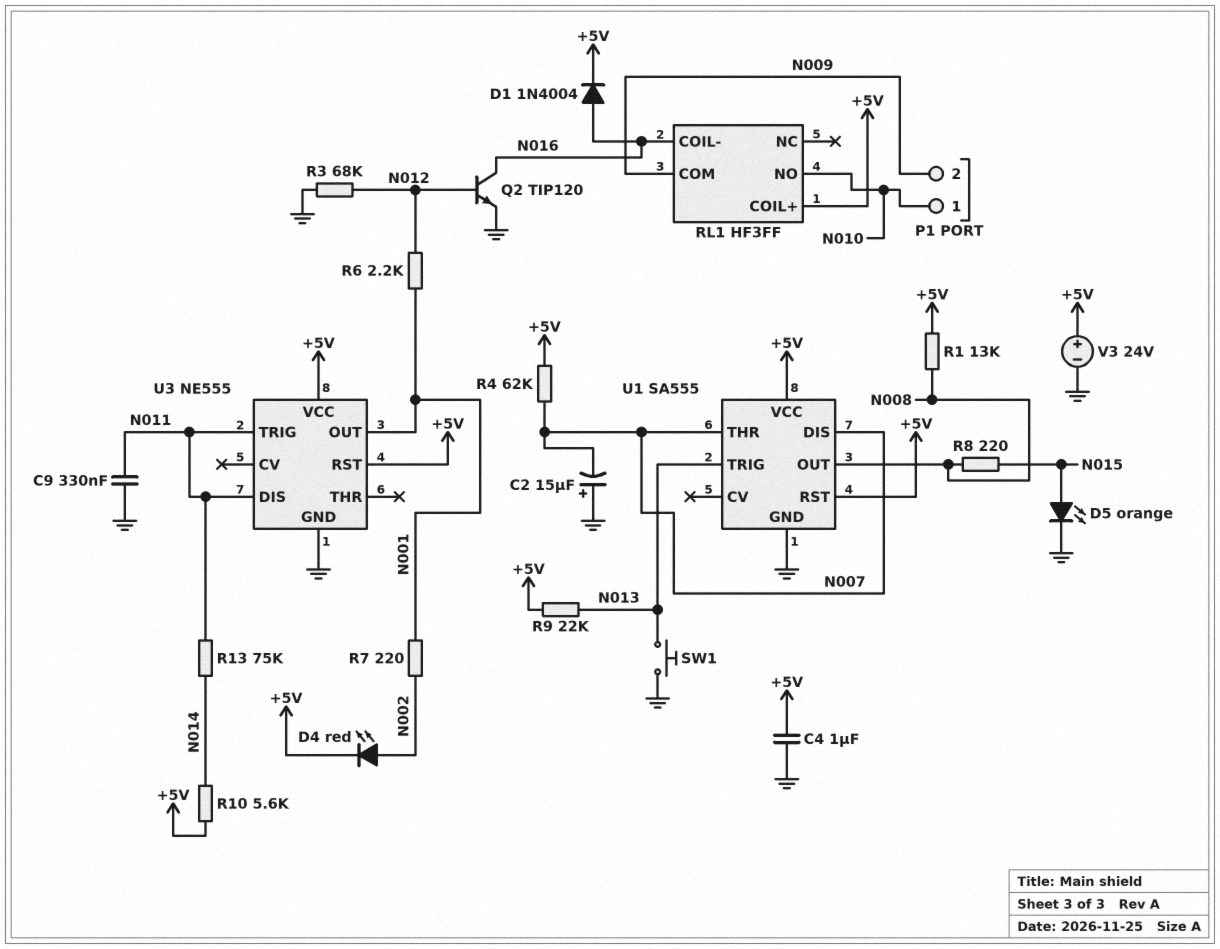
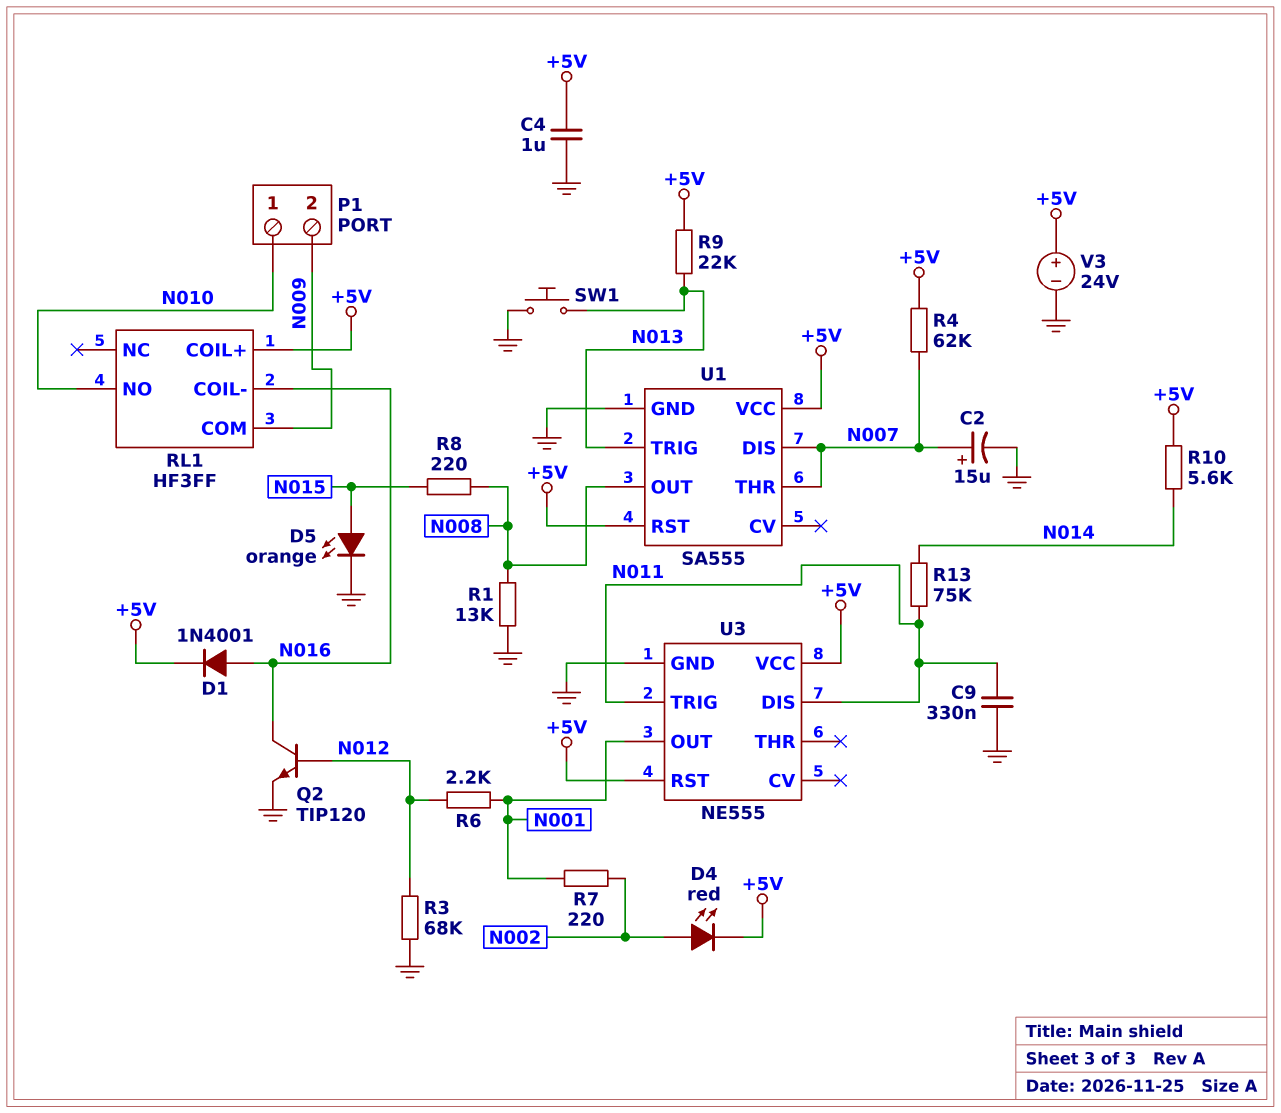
C2: 15uF (plus GND, minus N007) -> 15uF (plus N007, minus GND)
D1: diode 1N4004 (A N016, K +5V) -> diode 1N4001 (A N016, K +5V)
R1: 13k (+5V, N008) -> 13k (GND, N008)

